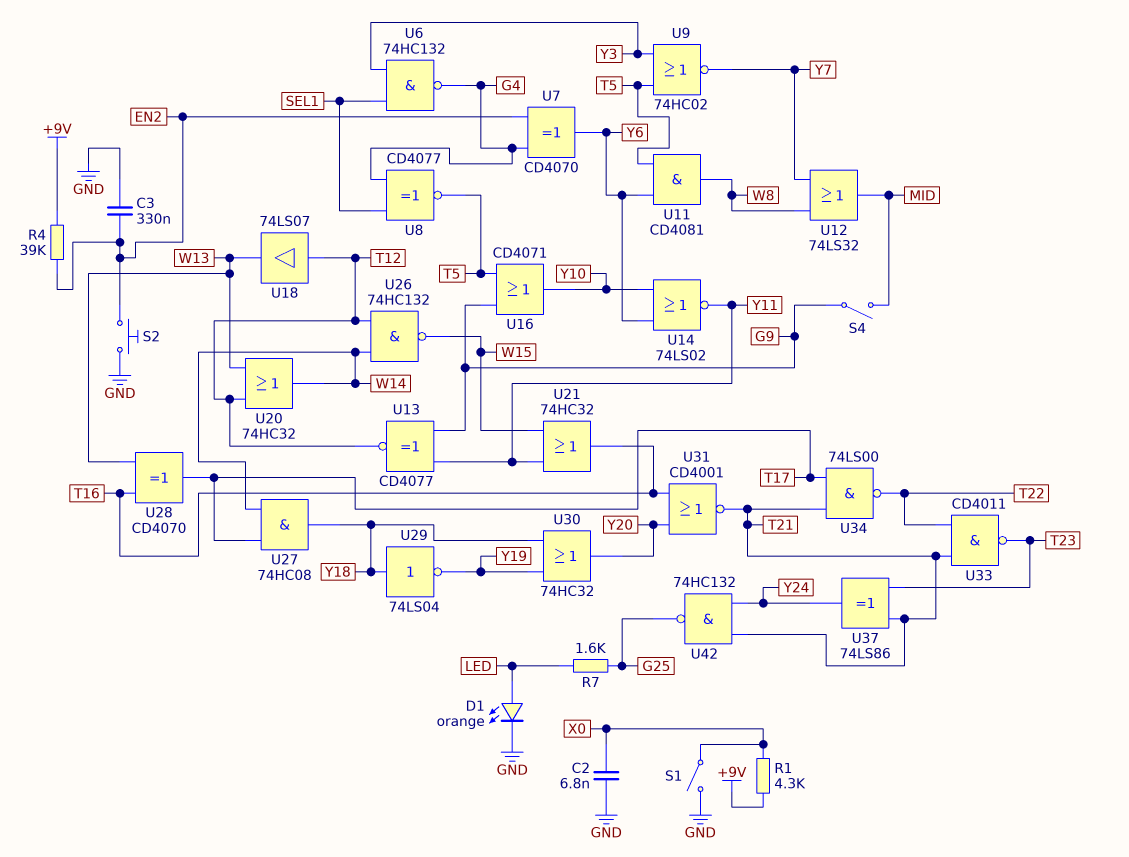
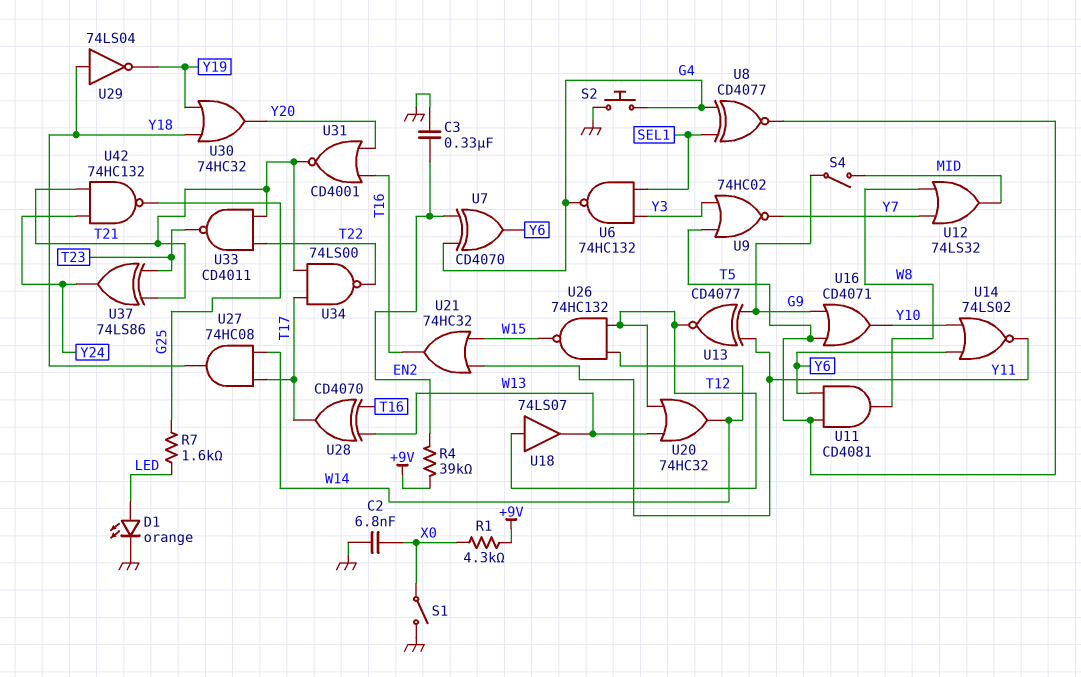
S2: button (EN2, GND) -> button (G4, GND)

